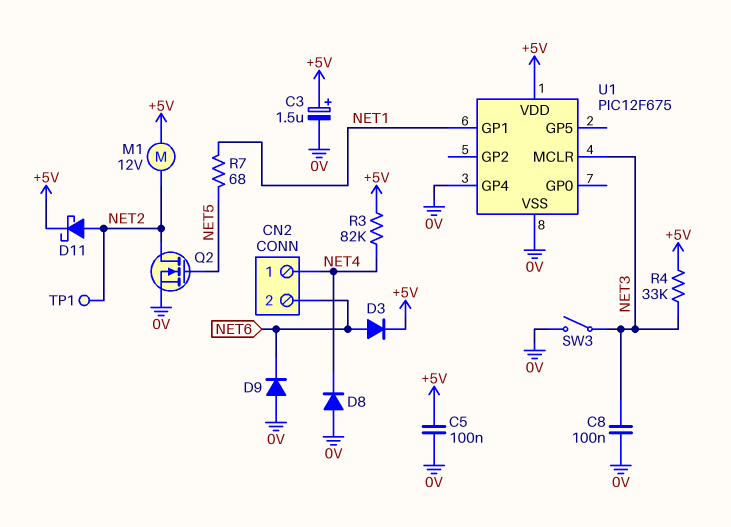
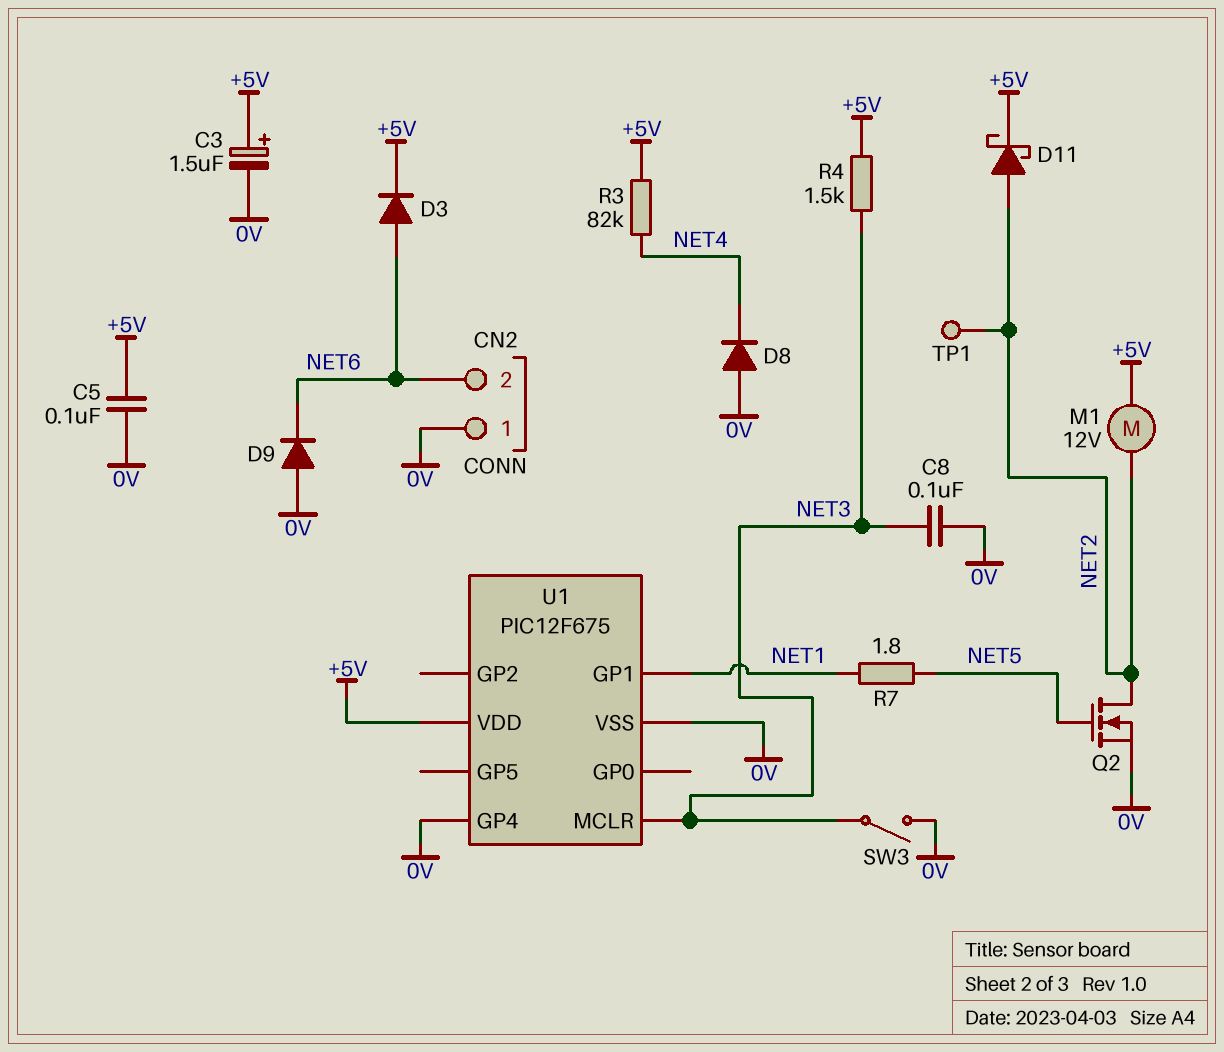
CN2 pin 1: NET4 -> 0V
R4: 33k (+5V, NET3) -> 1.5k (+5V, NET3)
R7: 68 (NET1, NET5) -> 1.8 (NET1, NET5)

